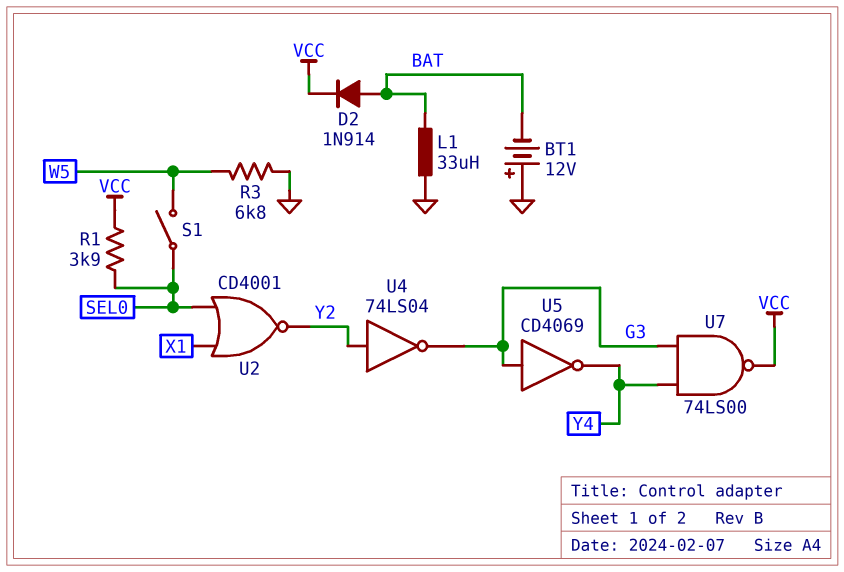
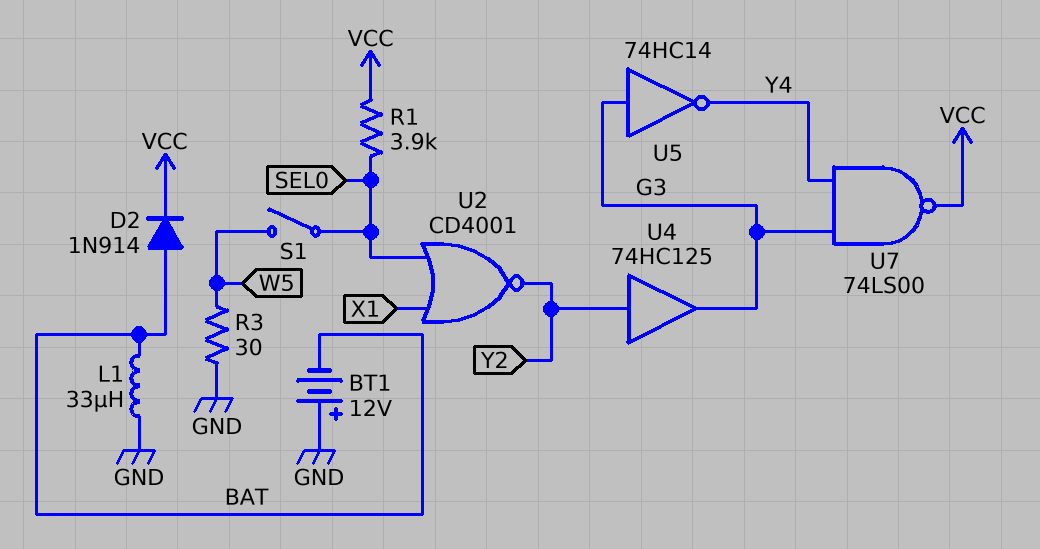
R3: 6.8k (GND, W5) -> 30 (GND, W5)
U4: NOT 74LS04 (in Y2, out G3) -> buffer 74HC125 (in Y2, out G3)
U5: NOT CD4069 (in G3, out Y4) -> NOT 74HC14 (in G3, out Y4)

